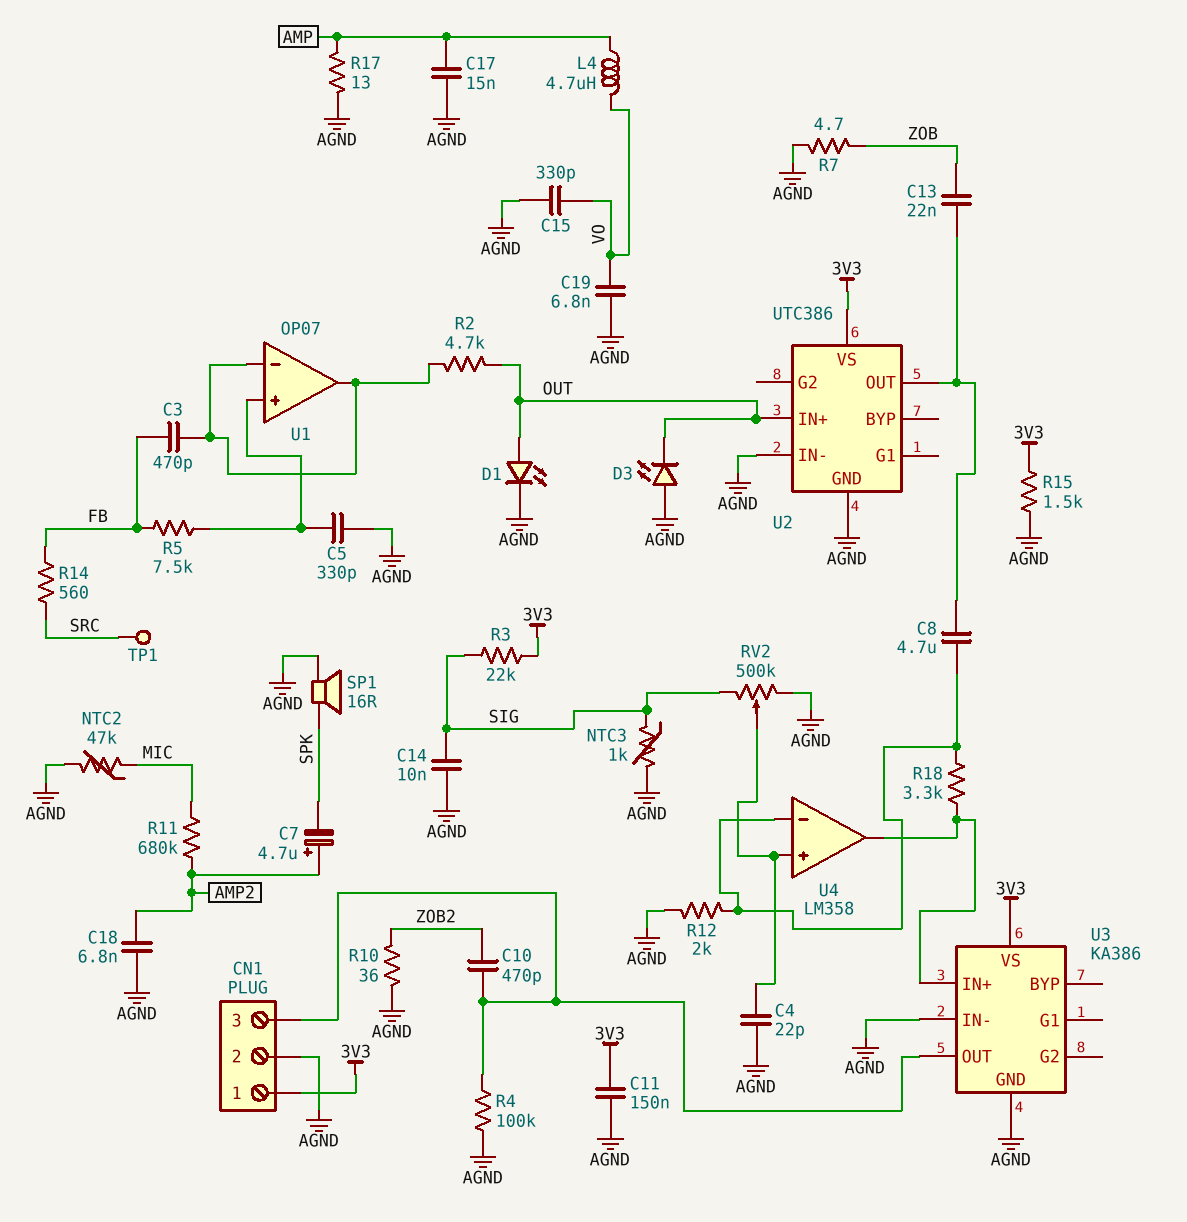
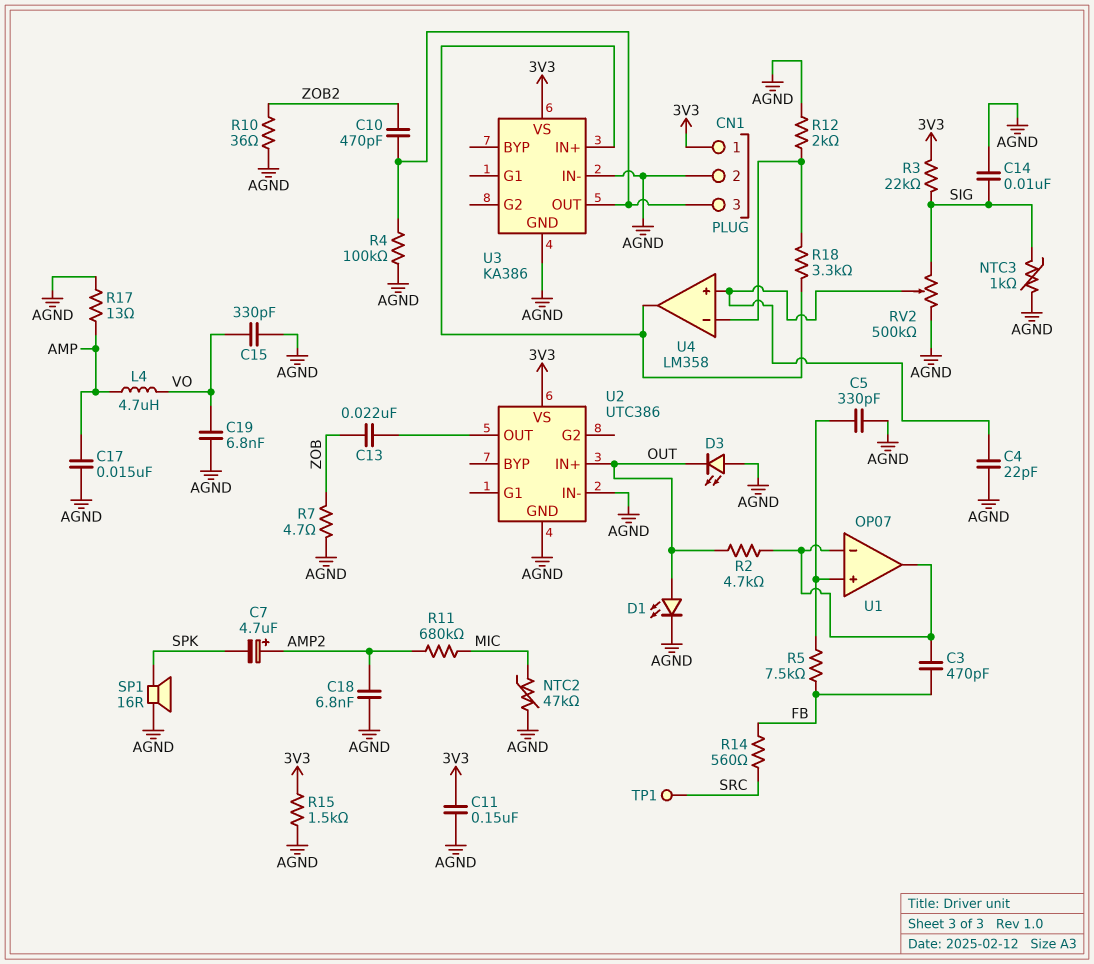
C8: 4.7uF (U2/OUT, U4/in-) -> none

